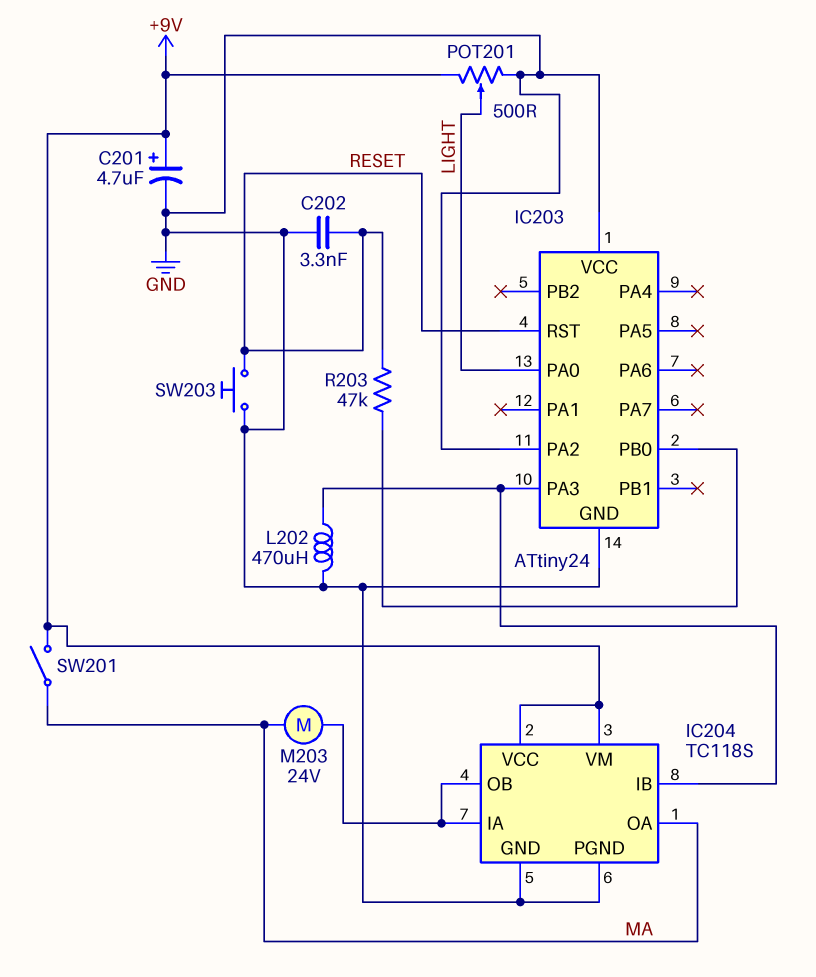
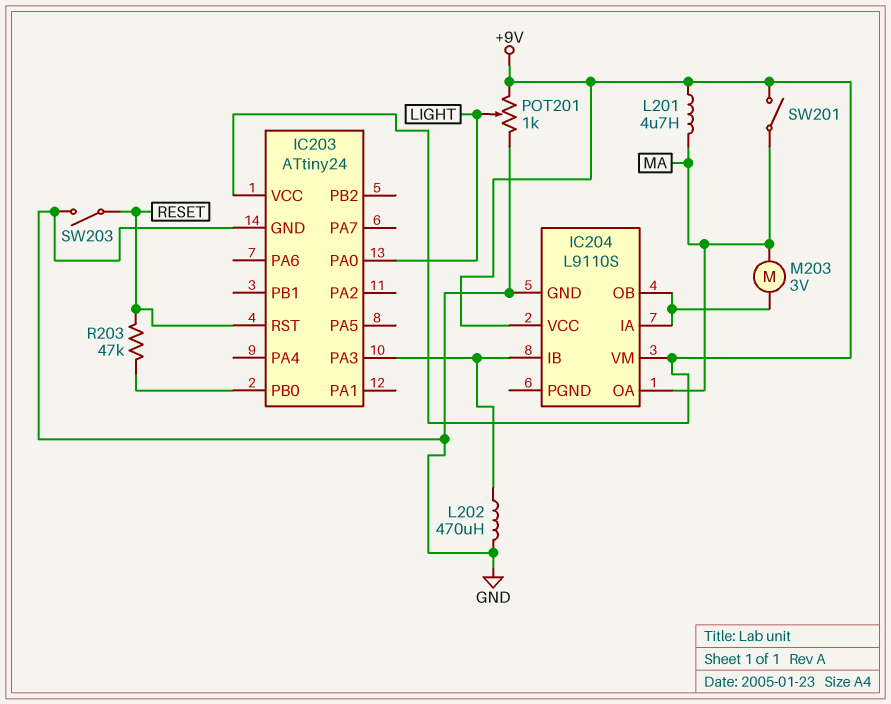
C201: 4.7uF (plus +9V, minus GND) -> none
C202: 3.3nF (GND, RESET) -> none
IC203 pin PA2: GND -> none
IC203 pin VCC: GND -> +9V
IC204: TC118S -> L9110S
IC204 pin PGND: GND -> none
L201: none -> 4.7uH (+9V, MA)
M203: motor 24V (IC204/IA, MA) -> motor 3V (IC204/IA, MA)
POT201: 500 (+9V, GND, wiper LIGHT) -> 1k (+9V, GND, wiper LIGHT)
SW203: button (GND, RESET) -> switch (GND, RESET)

